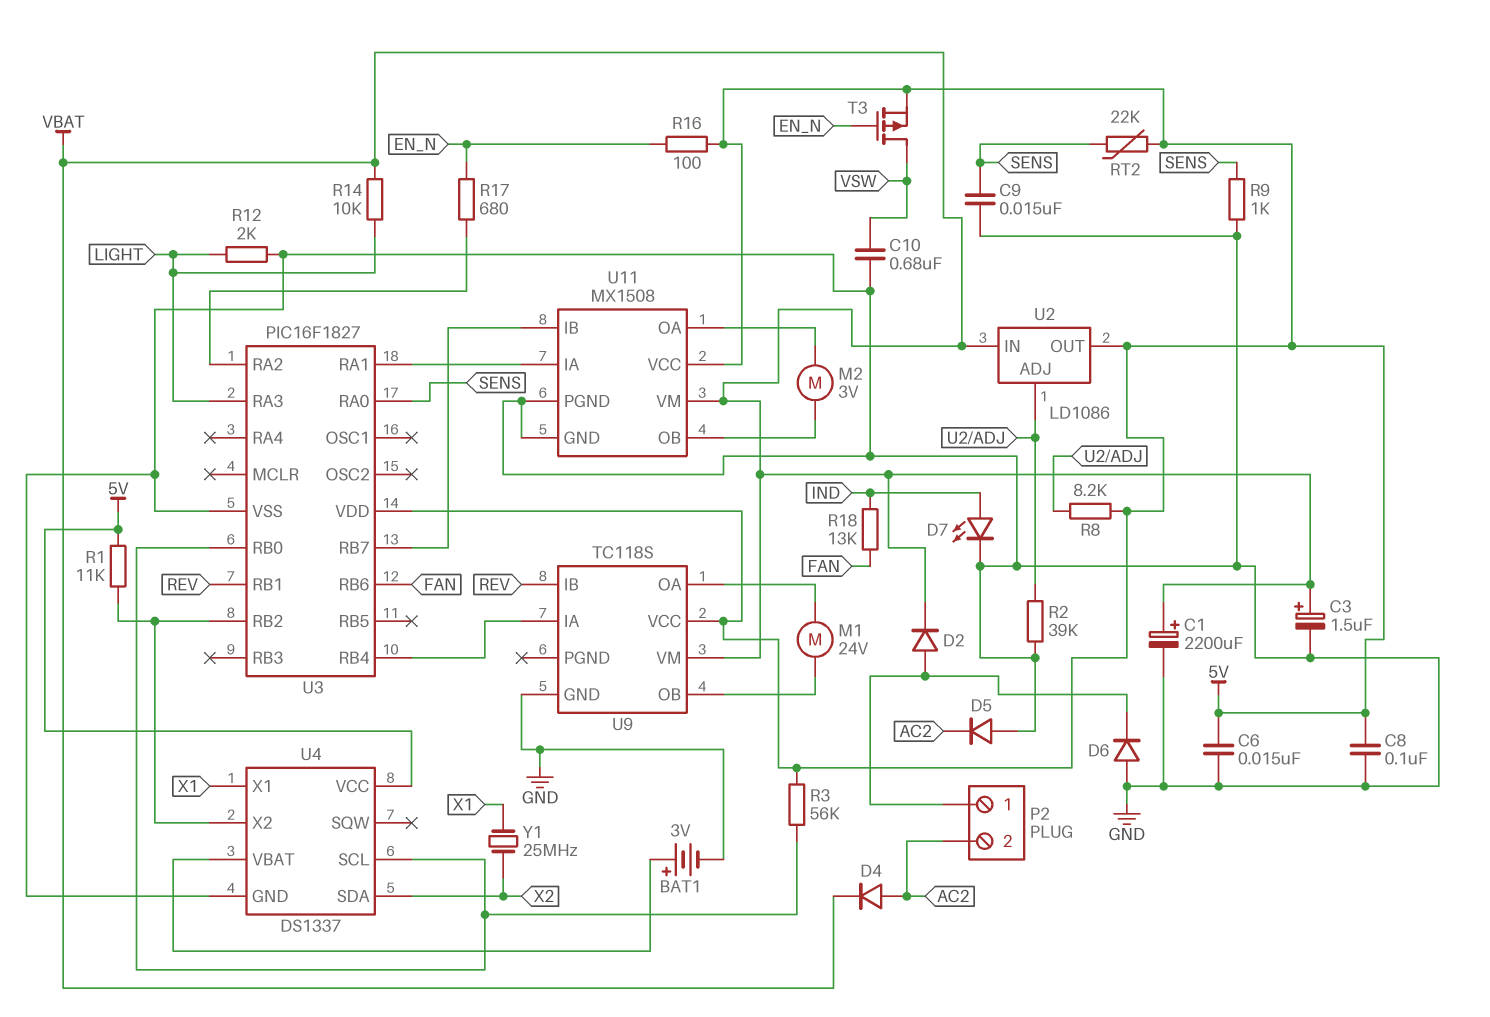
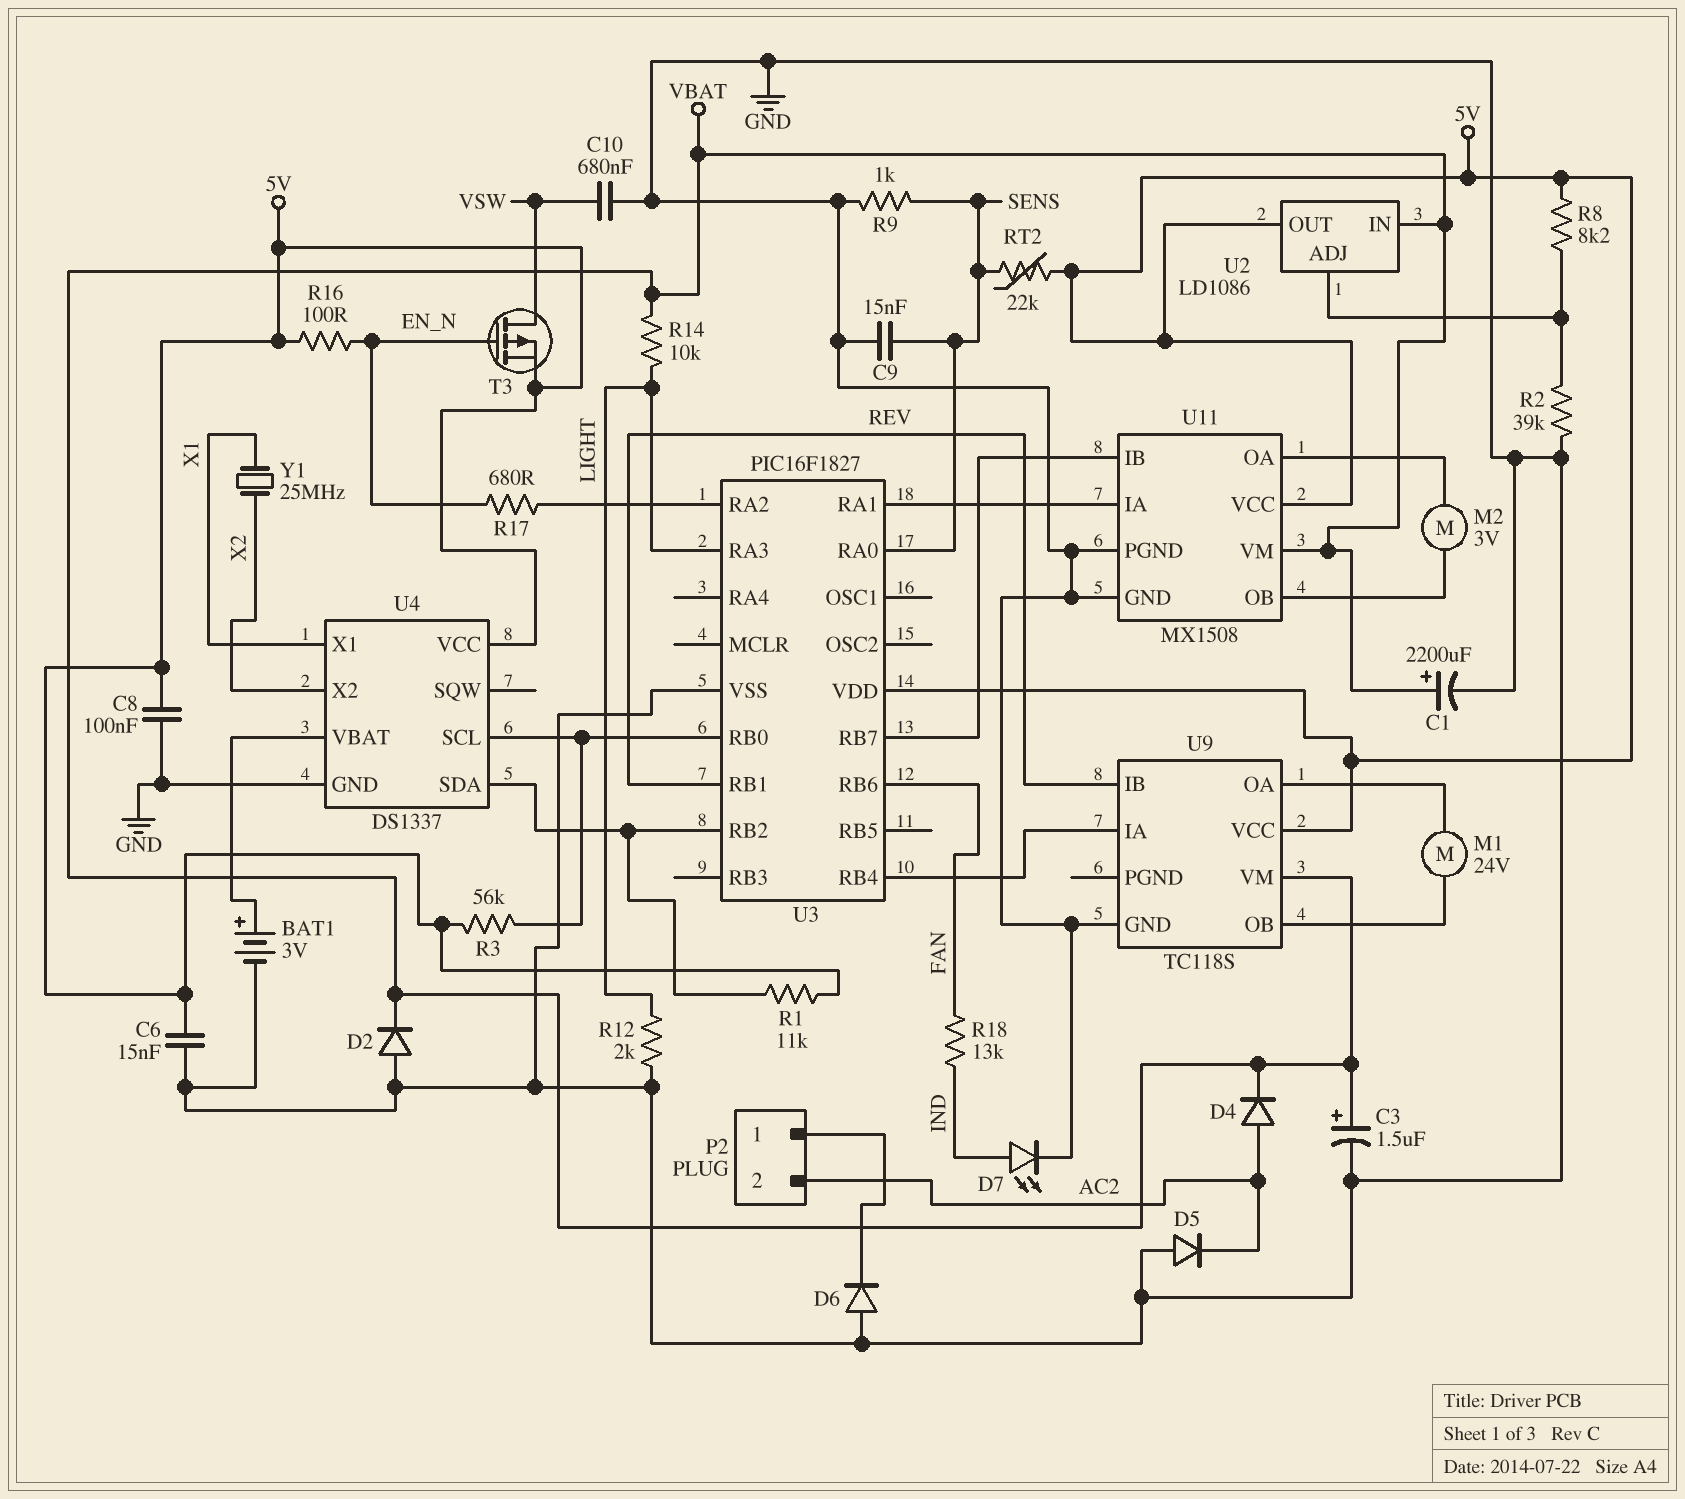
D2: diode (A P2/1, K VBAT) -> diode (A GND, K VBAT)
U4 pin SDA: X2 -> U3/RB2
U4 pin X2: U3/RB2 -> X2

